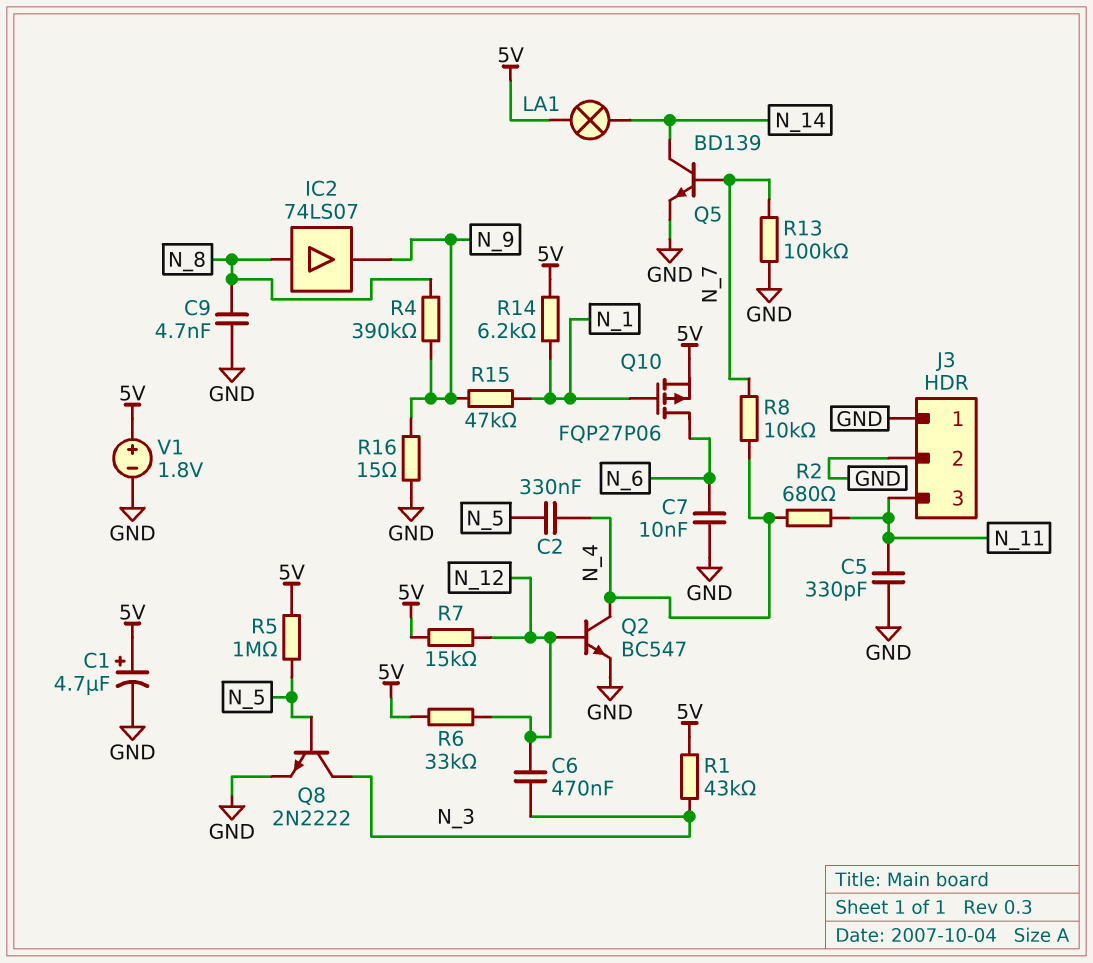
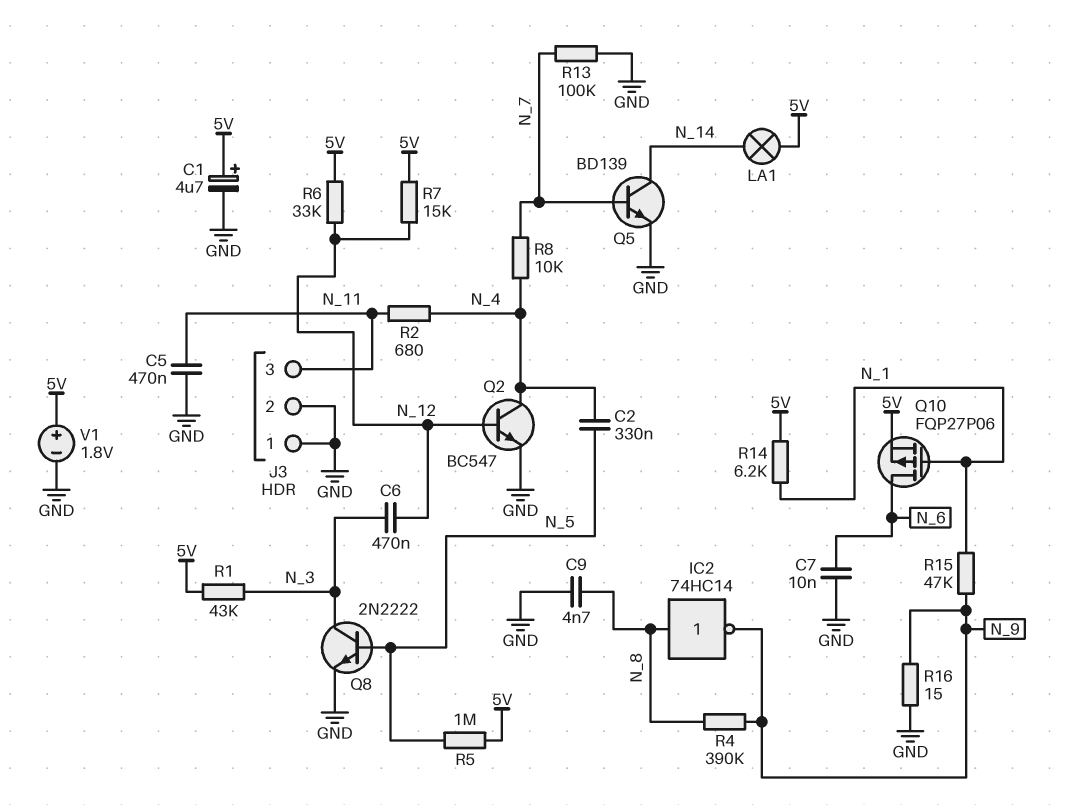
C5: 330pF (GND, N_11) -> 470nF (GND, N_11)
IC2: buffer 74LS07 (in N_8, out N_9) -> NOT 74HC14 (in N_8, out N_9)

